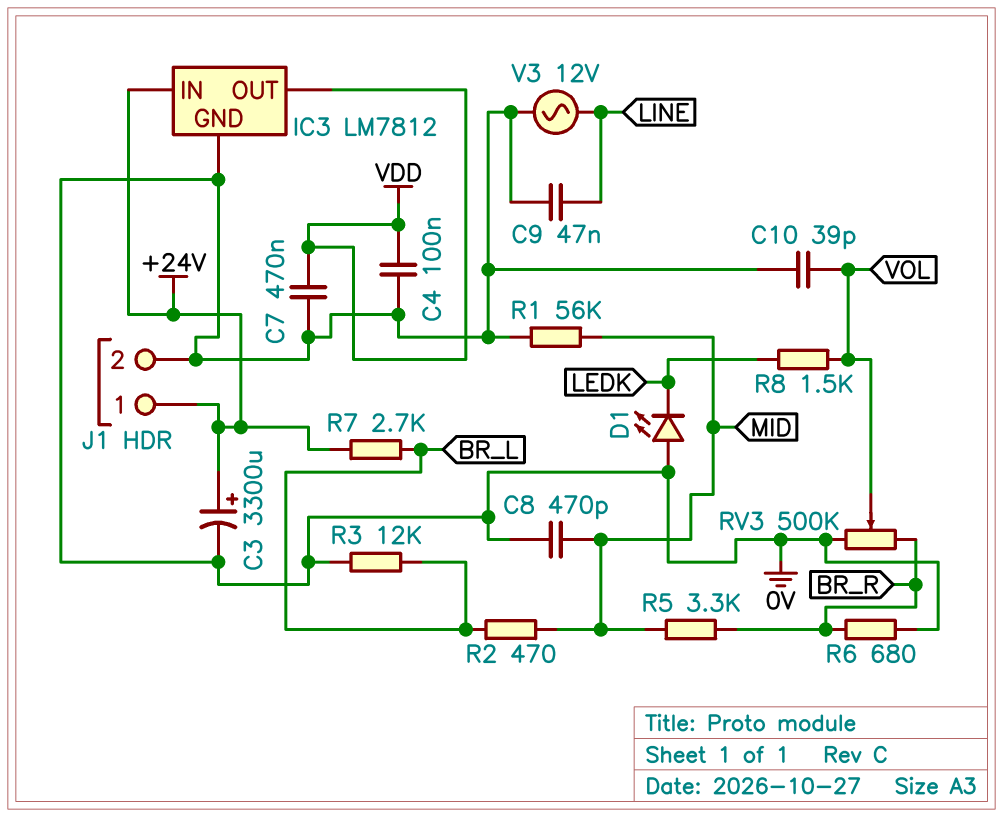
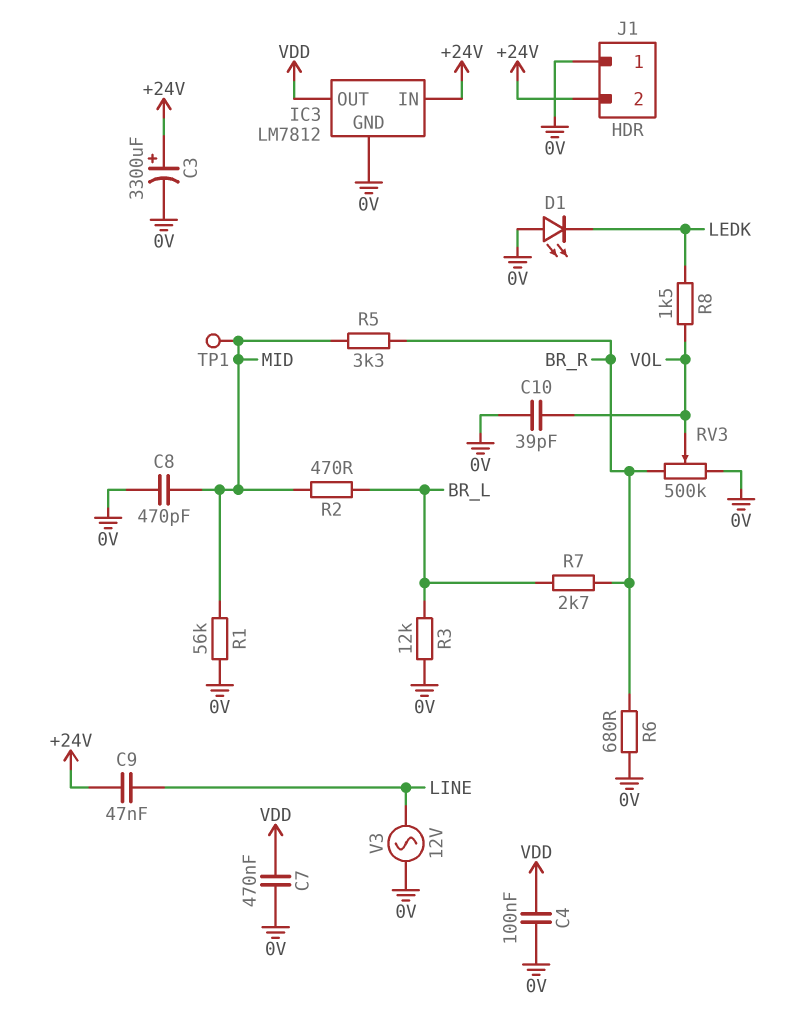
C9: 47nF (0V, LINE) -> 47nF (+24V, LINE)
J1 pin 1: +24V -> 0V
J1 pin 2: 0V -> +24V
R7: 2.7k (+24V, BR_L) -> 2.7k (BR_L, BR_R)
TP1: none -> test point (MID)

